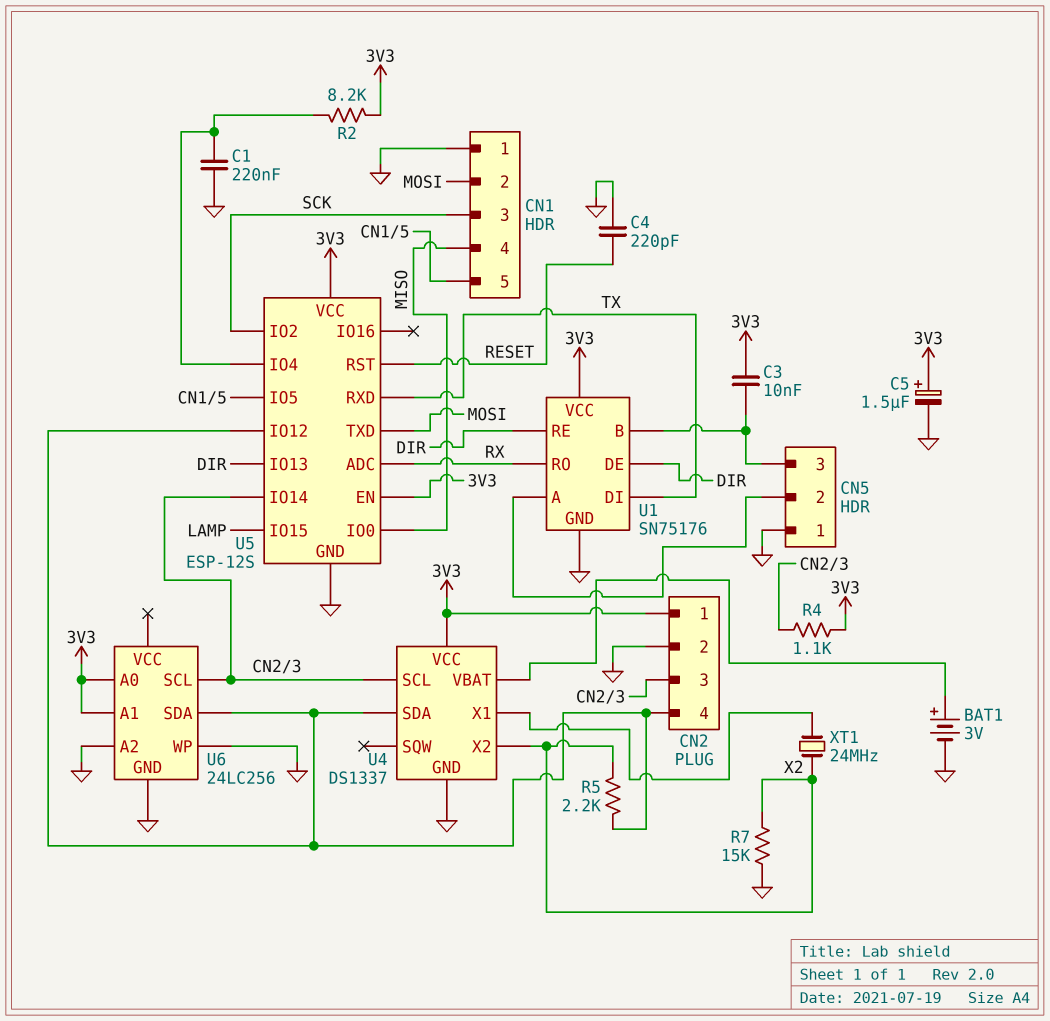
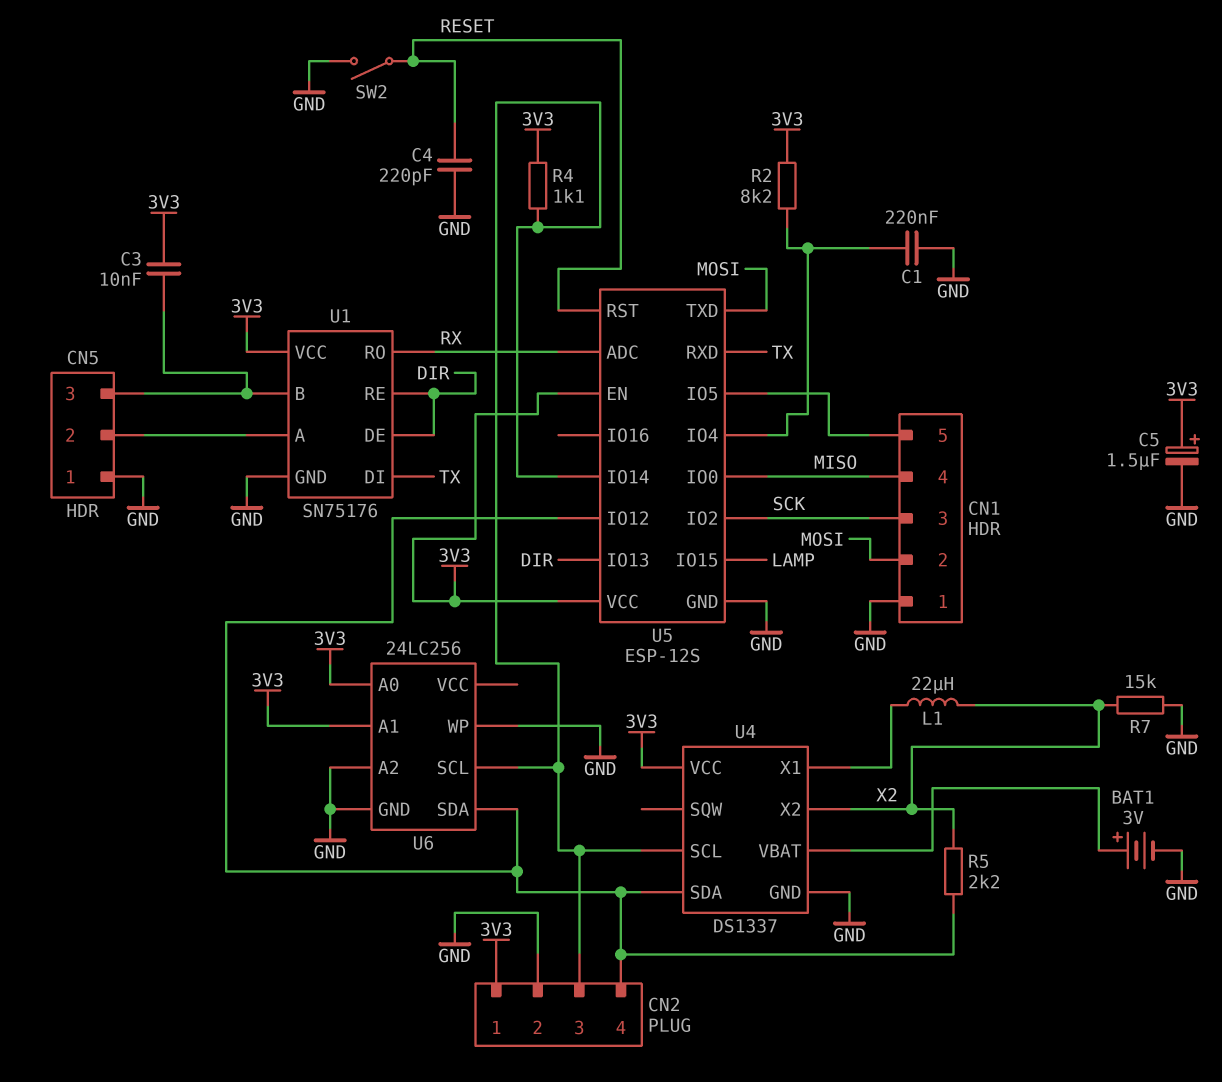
L1: none -> 22uH (U4/X1, X2)
SW2: none -> switch (GND, RESET)
XT1: 24MHz (U4/X1, X2) -> none

